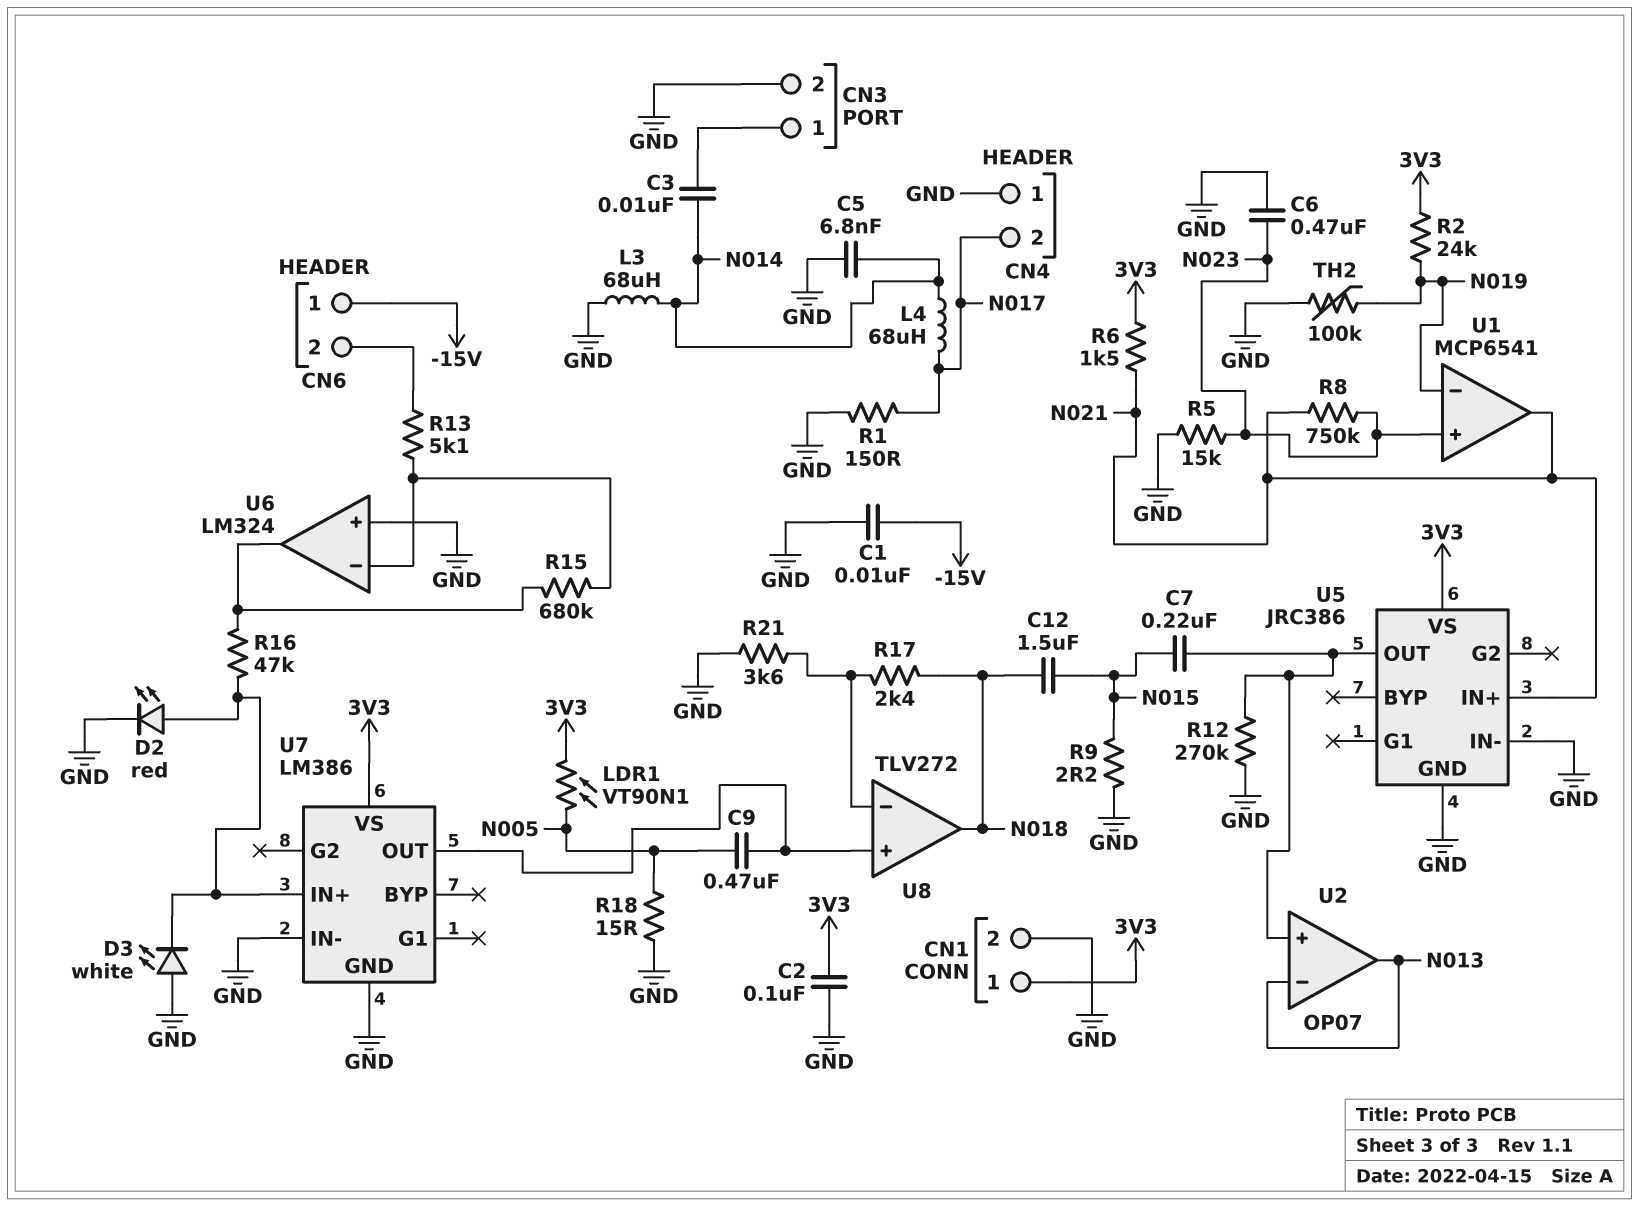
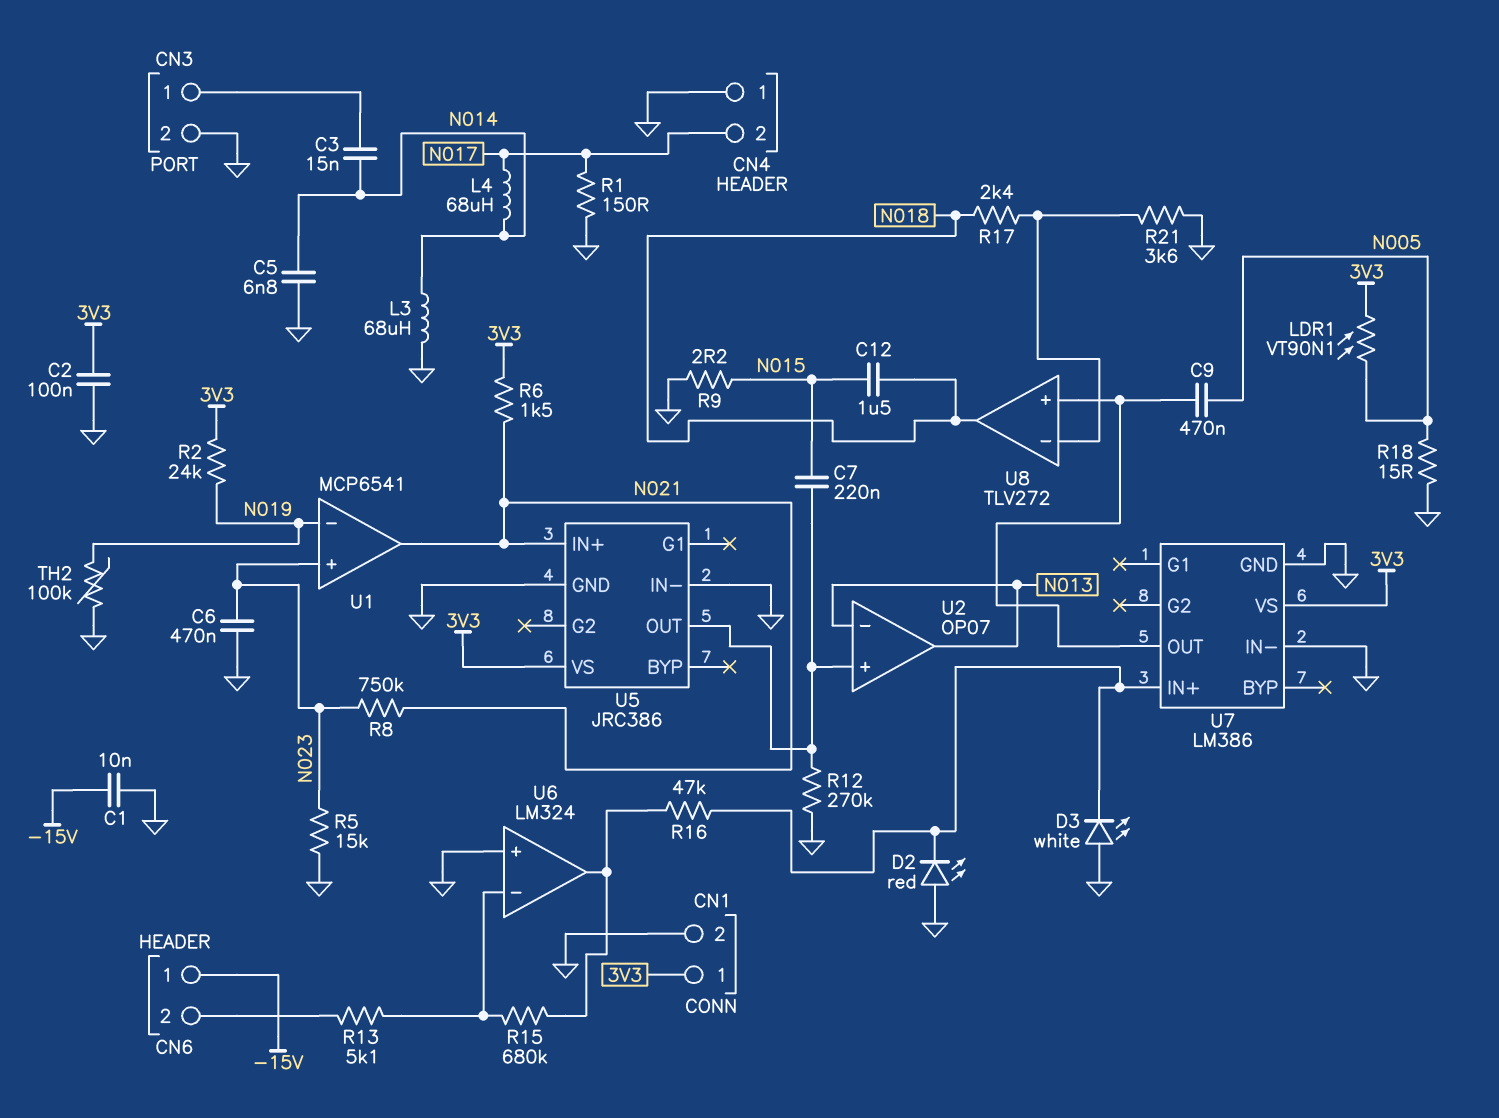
C3: 10nF (CN3/1, N014) -> 15nF (CN3/1, N014)
D2: LED red (A U7/IN+, K GND) -> LED red (A GND, K U7/IN+)

